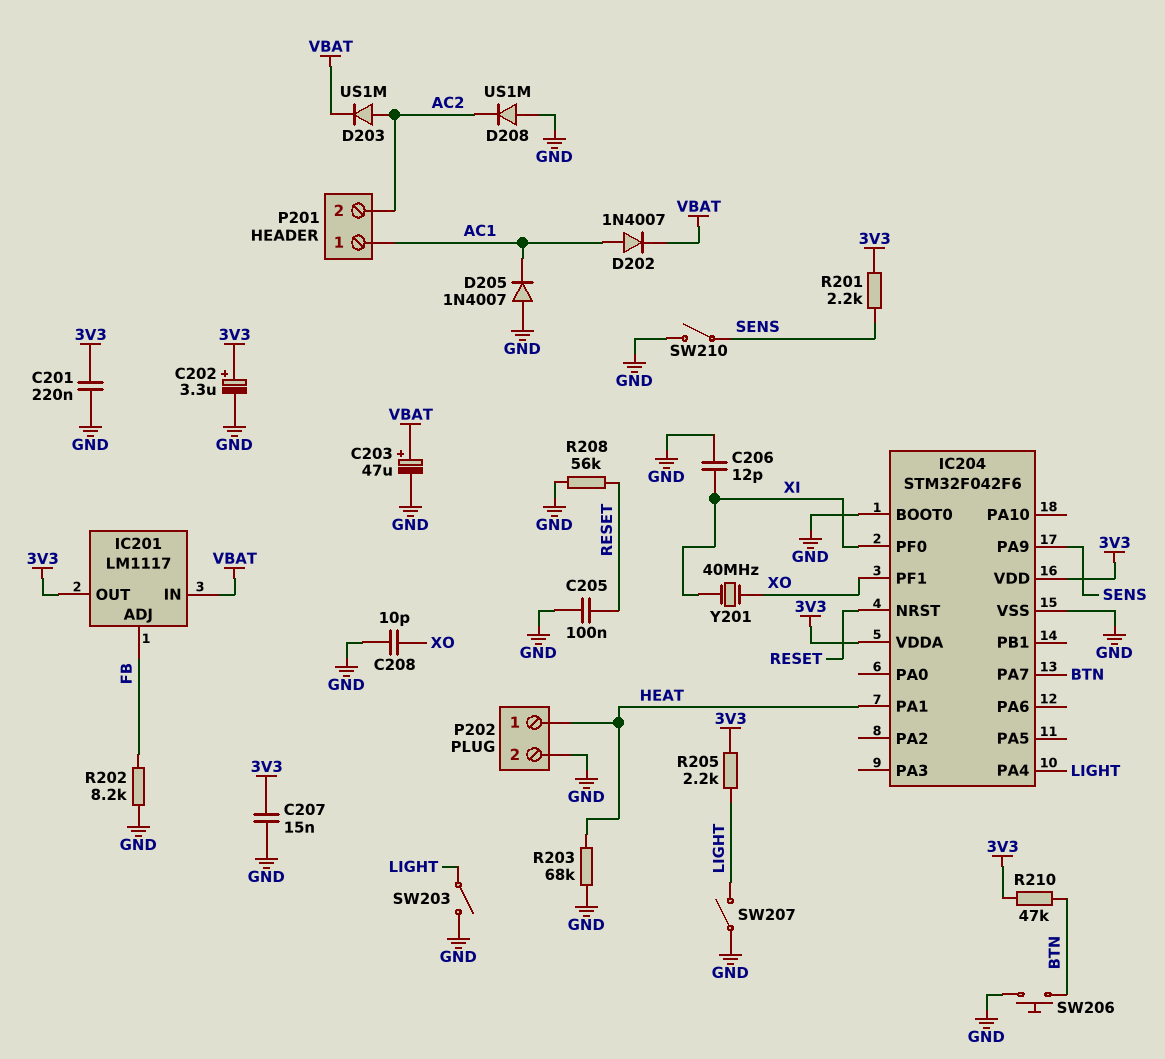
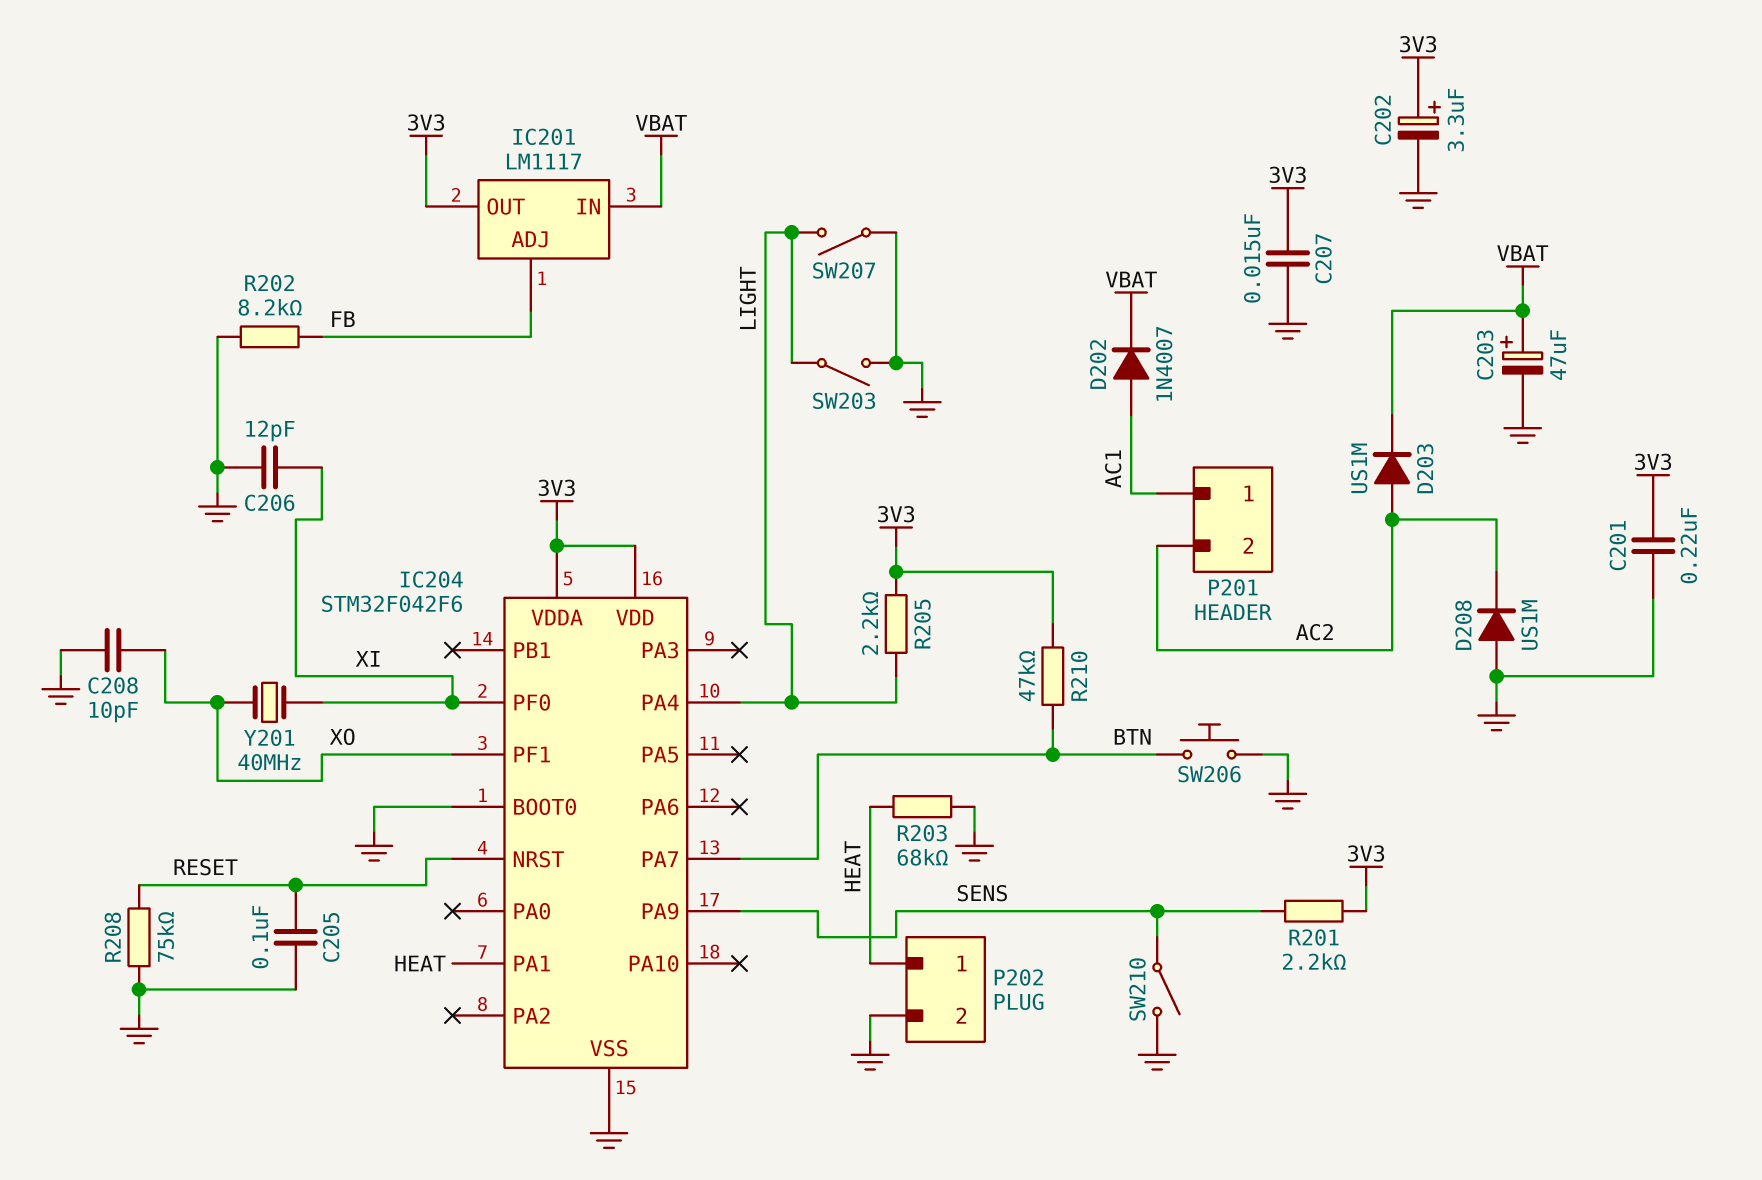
D205: diode 1N4007 (A GND, K AC1) -> none
R208: 56k (GND, RESET) -> 75k (GND, RESET)

